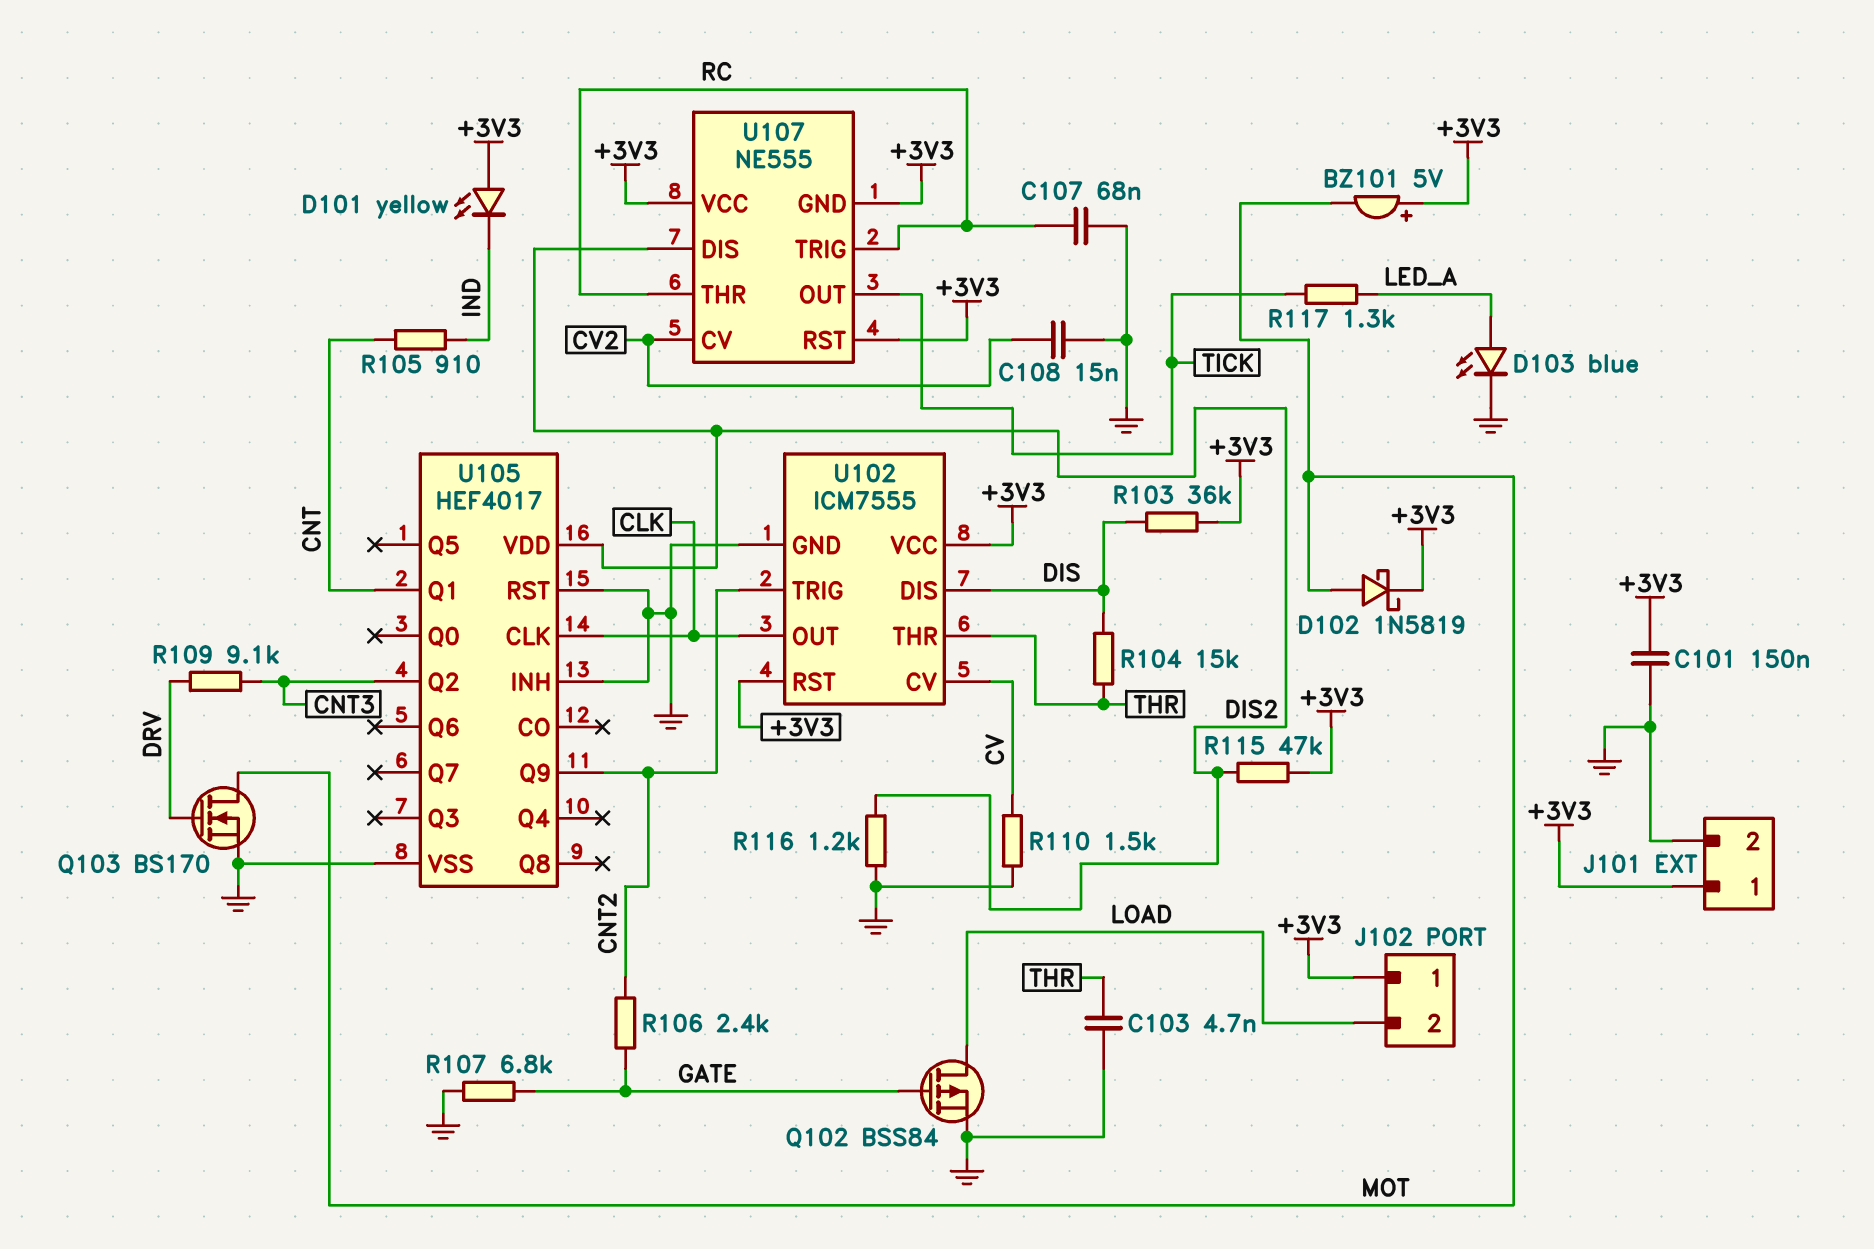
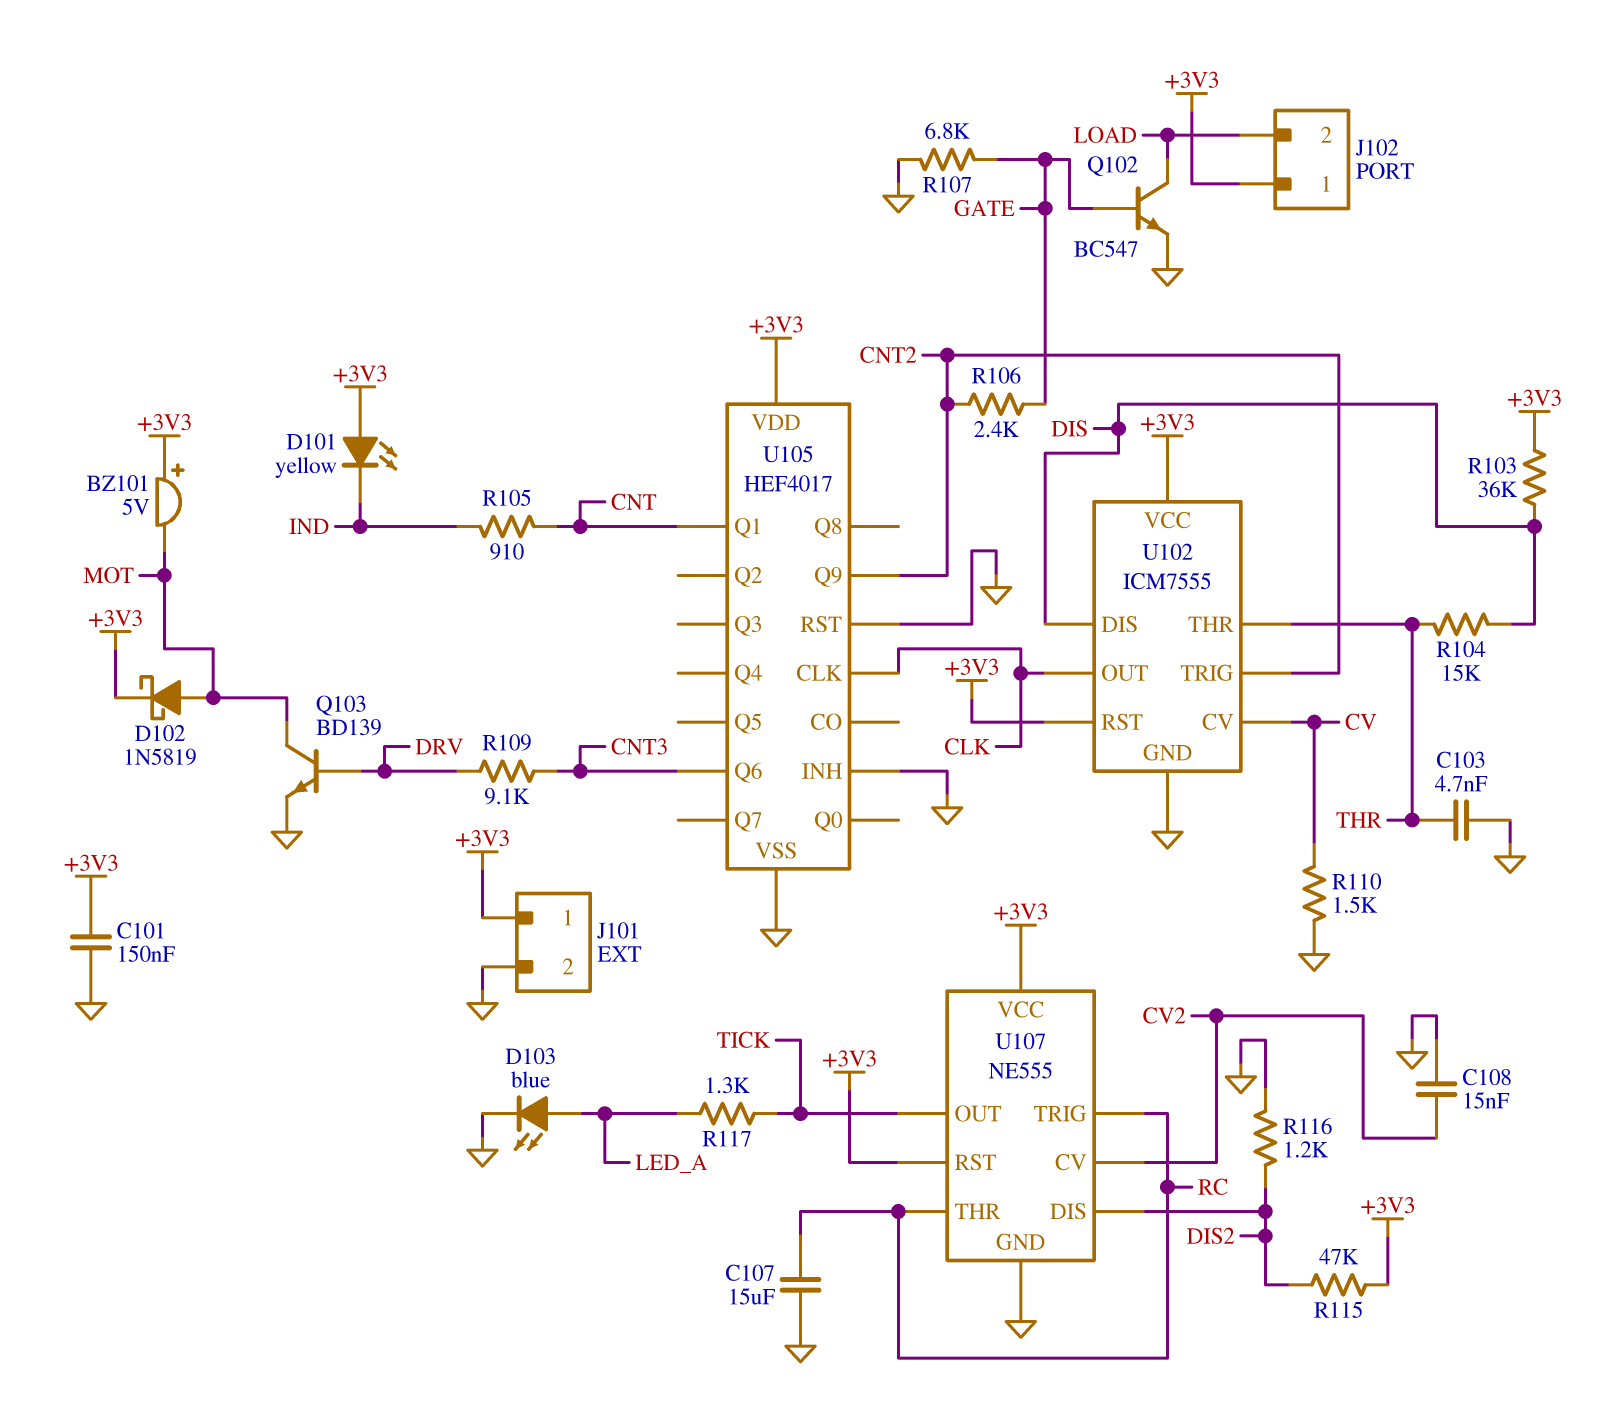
C107: 68nF (GND, RC) -> 15uF (GND, RC)
Q102: PMOS BSS84 (G GATE, D LOAD, S GND) -> NPN BC547 (B GATE, C LOAD, E GND)
Q103: NMOS BS170 (G DRV, D MOT, S GND) -> NPN BD139 (B DRV, C MOT, E GND)
U105 pin Q2: CNT3 -> none
U105 pin Q6: none -> CNT3
U105 pin VDD: DIS2 -> +3V3
U107 pin GND: +3V3 -> GND

